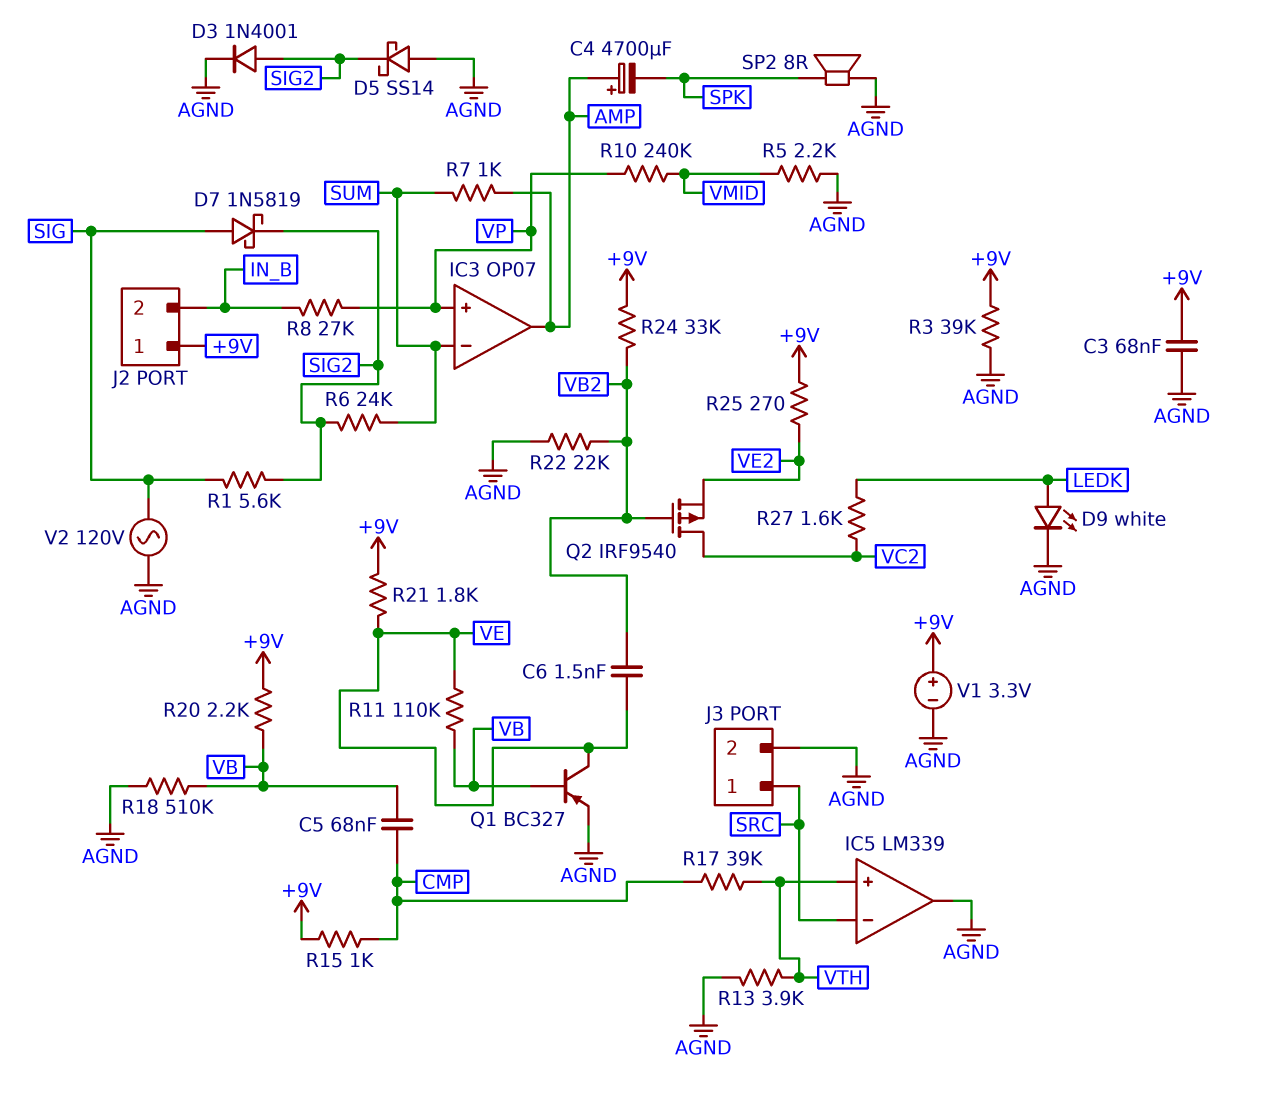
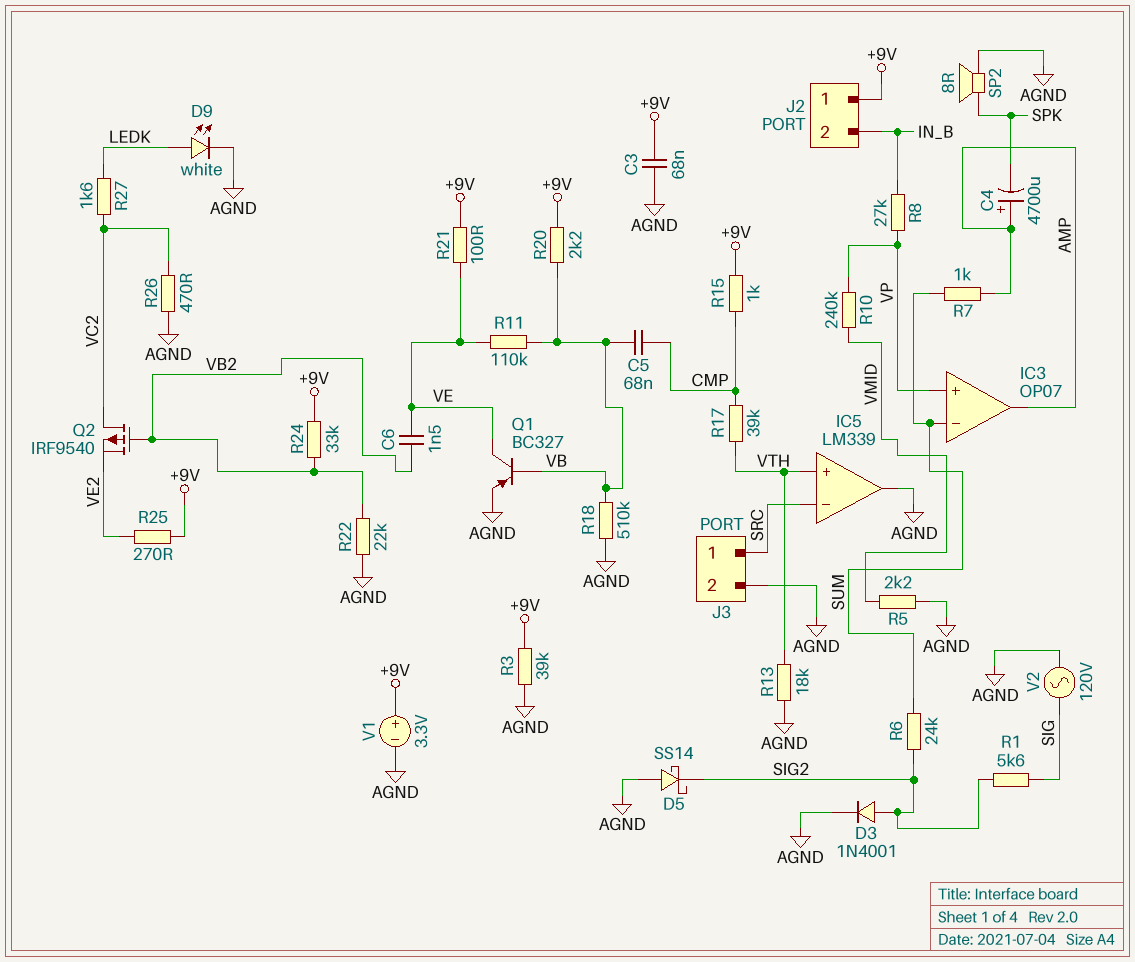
D7: schottky 1N5819 (A SIG, K SIG2) -> none
R13: 3.9k (AGND, VTH) -> 18k (AGND, VTH)
R21: 1.8k (+9V, VE) -> 100 (+9V, VE)
R26: none -> 470 (AGND, VC2)

